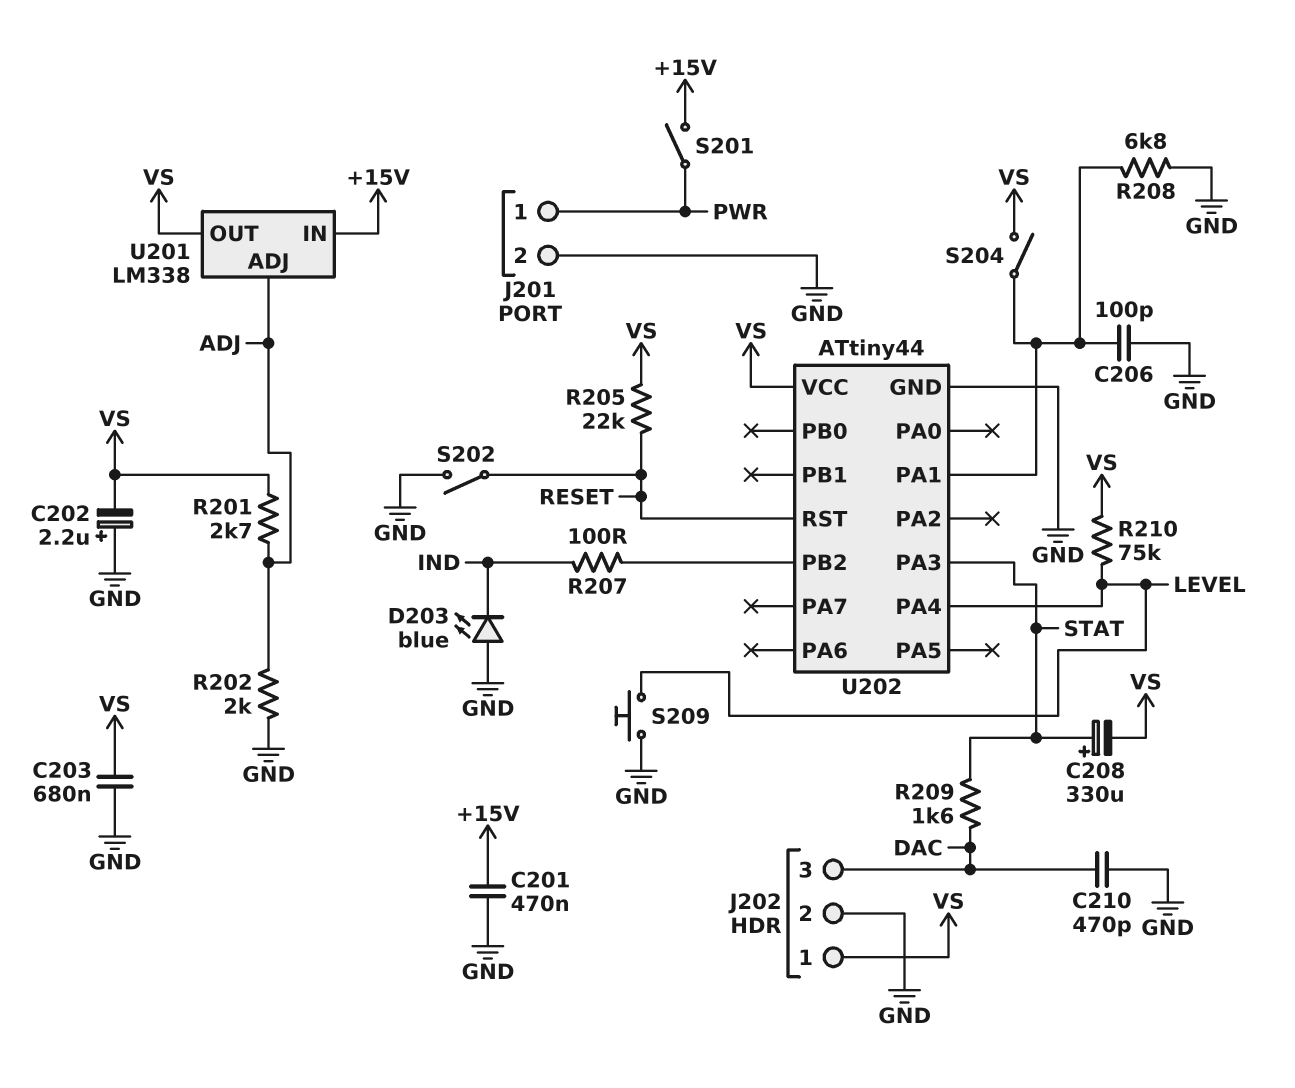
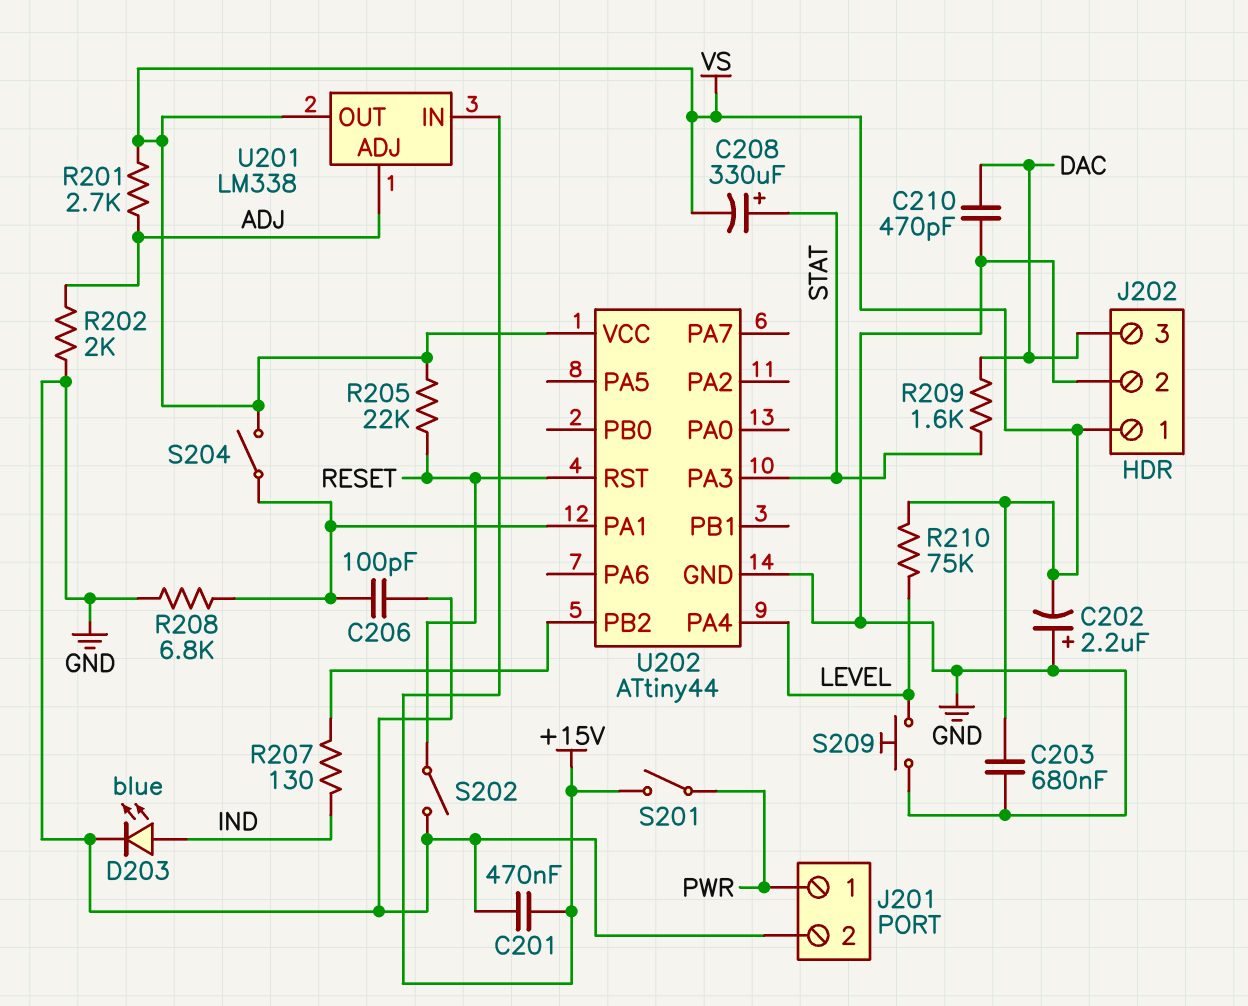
D203: LED blue (A GND, K IND) -> LED blue (A IND, K GND)
R207: 100 (IND, U202/PB2) -> 130 (IND, U202/PB2)

